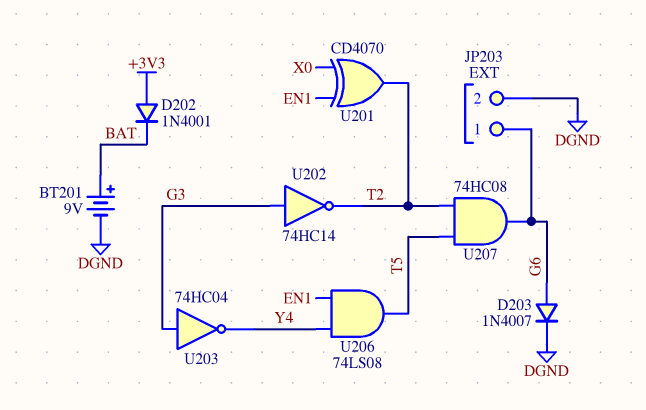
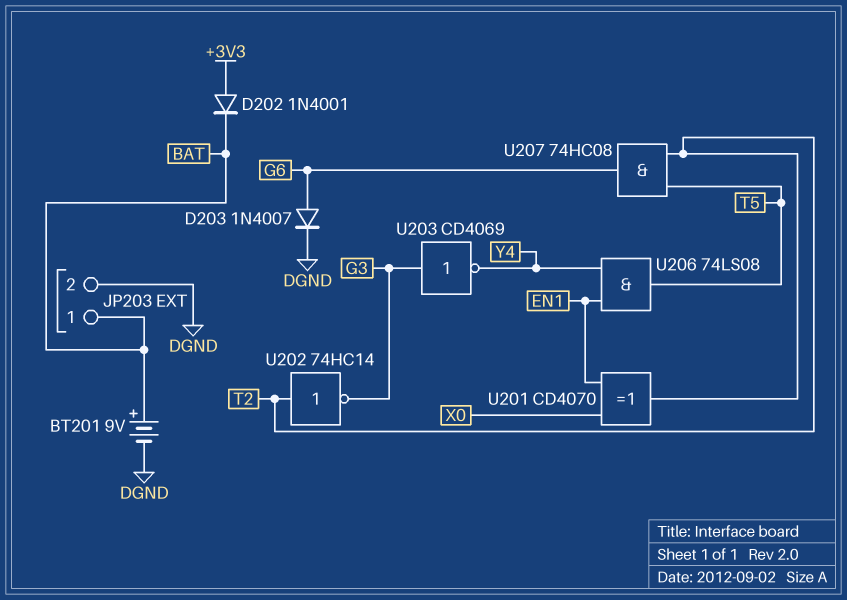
JP203 pin 1: G6 -> BAT
U202: NOT 74HC14 (in G3, out T2) -> NOT 74HC14 (in T2, out G3)
U203: NOT 74HC04 (in G3, out Y4) -> NOT CD4069 (in G3, out Y4)

